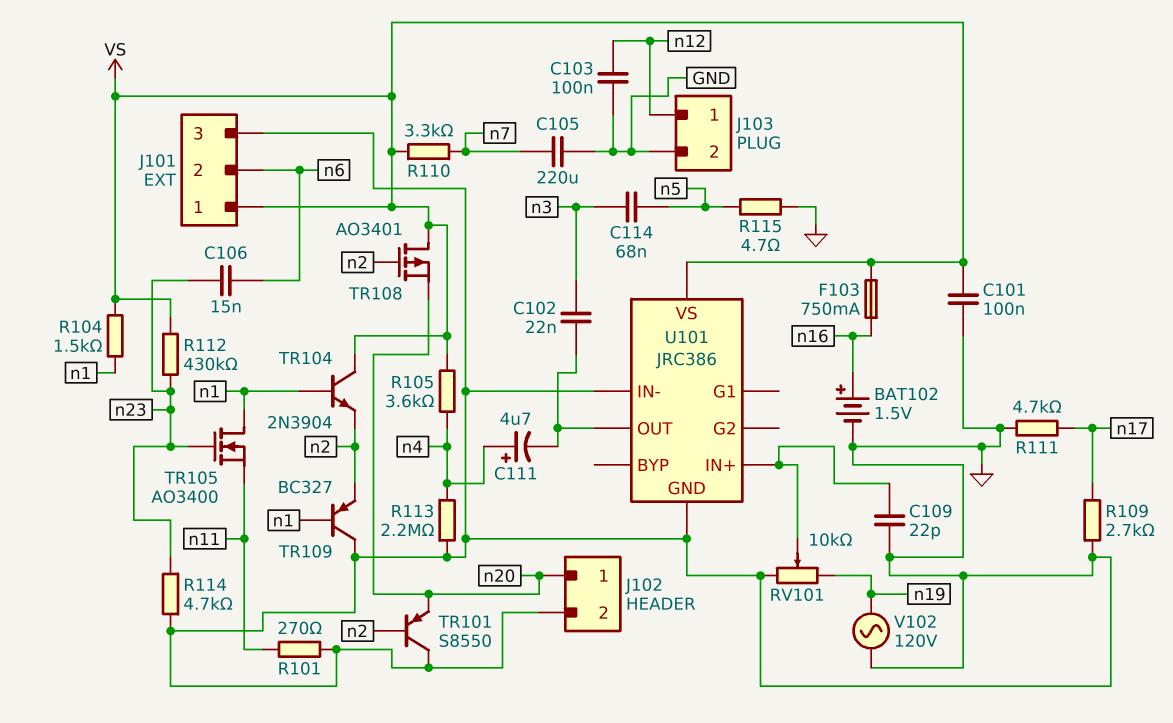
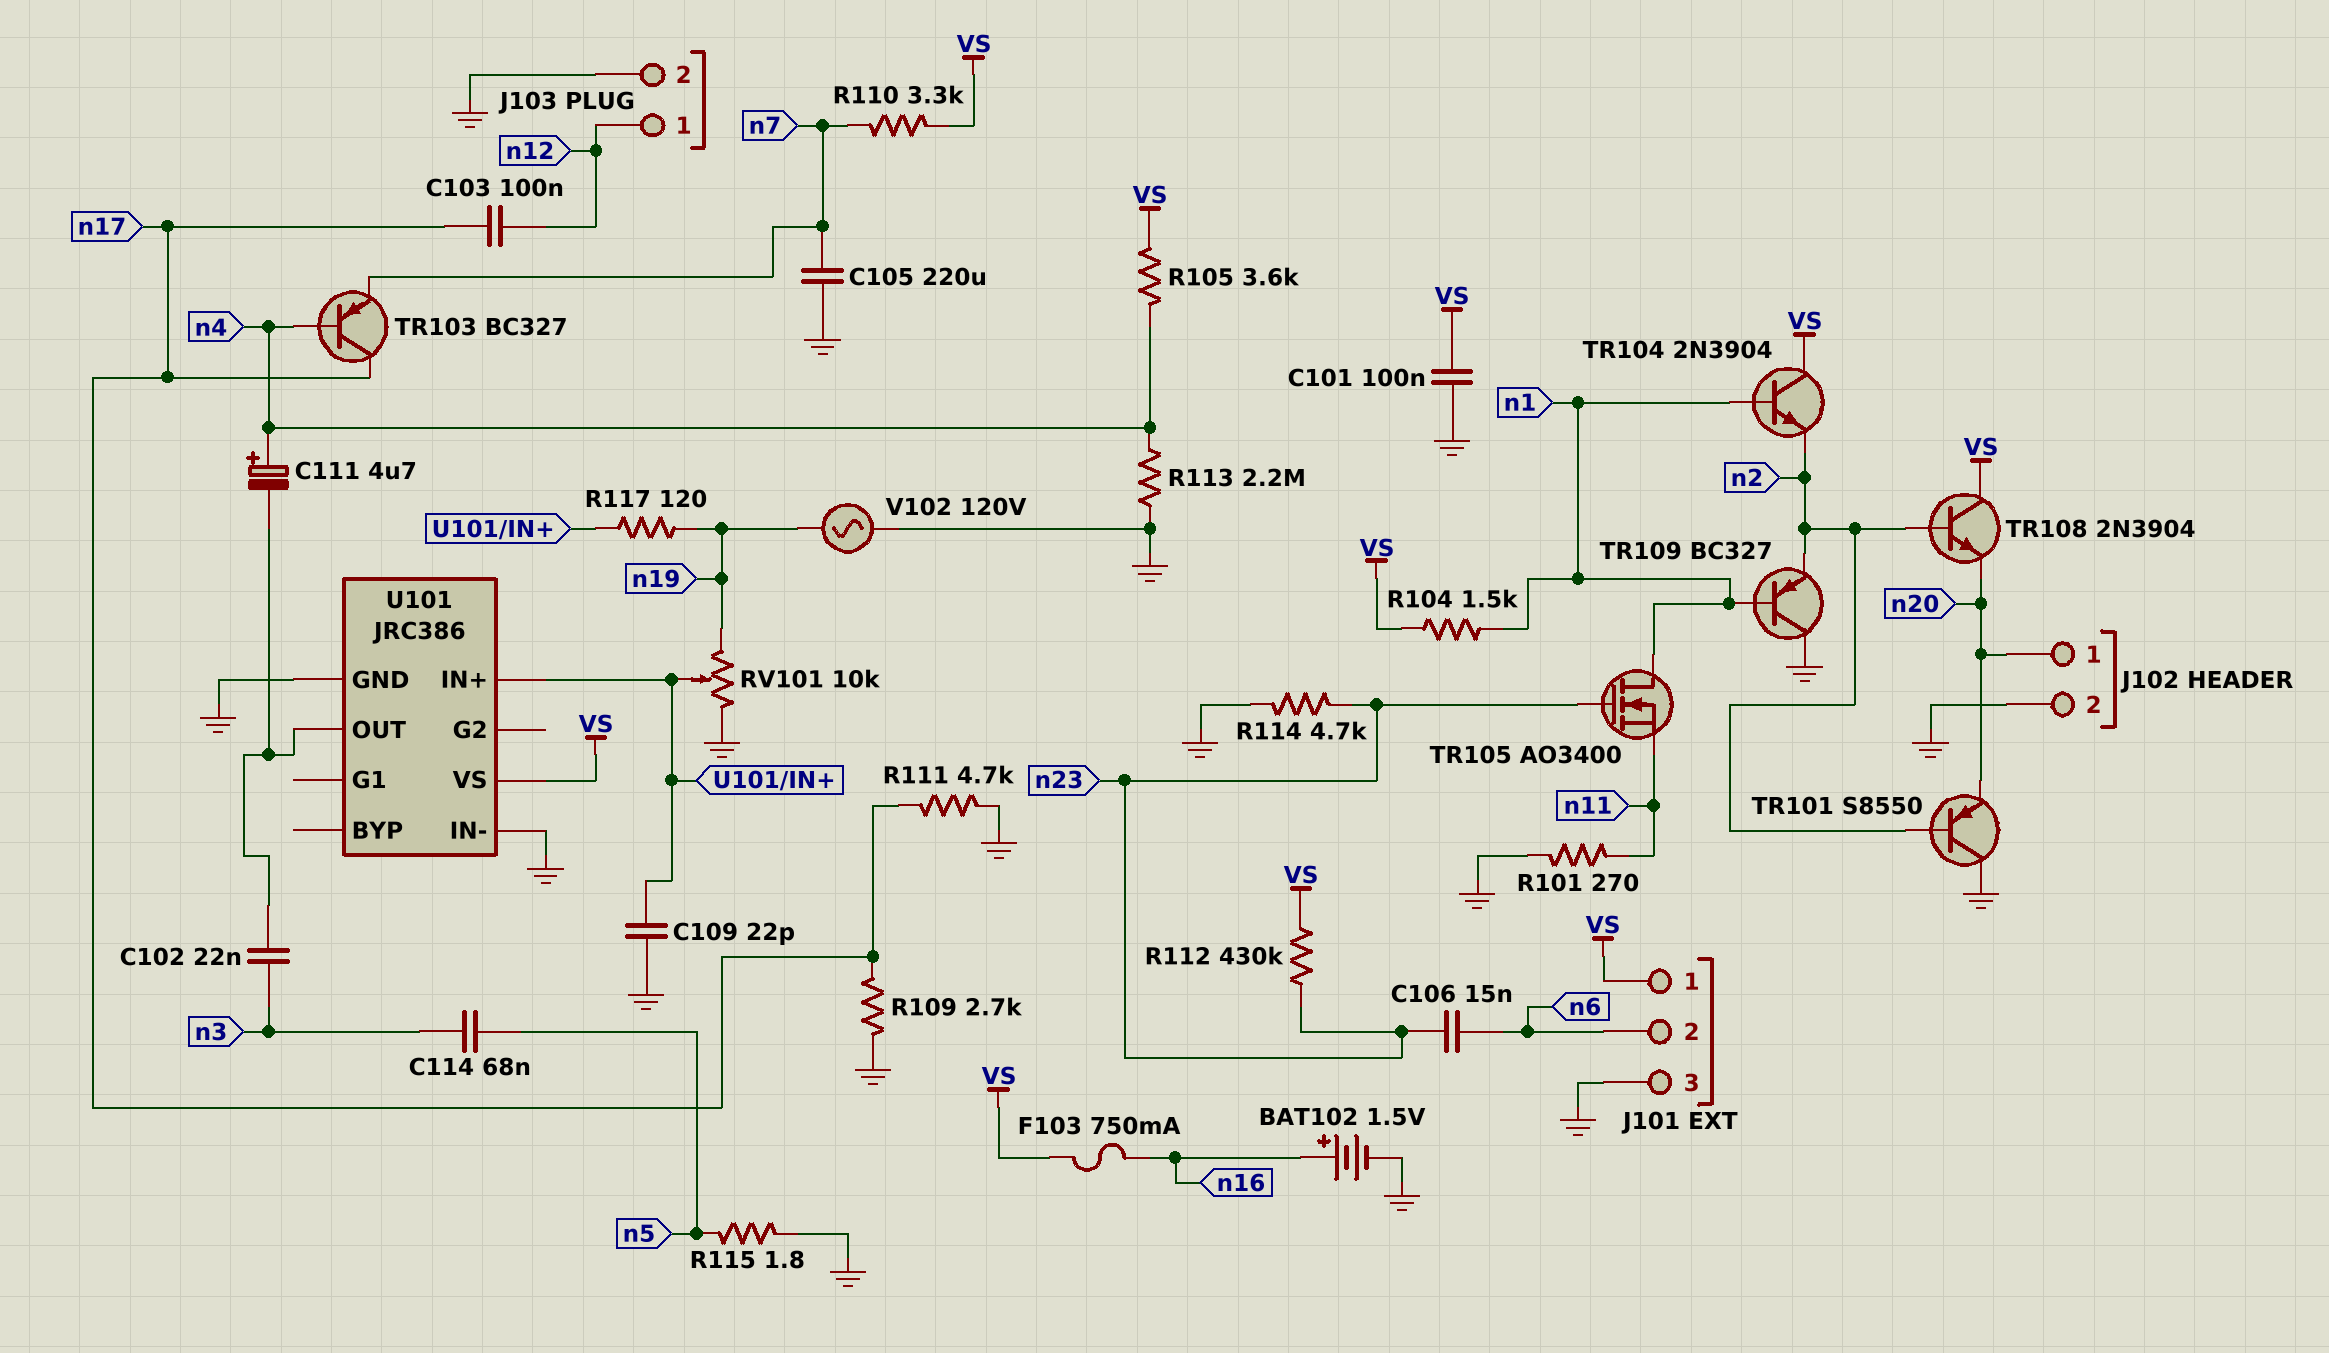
C103: 100nF (GND, n12) -> 100nF (n12, n17)
R115: 4.7 (GND, n5) -> 1.8 (GND, n5)
R117: none -> 120 (U101/IN+, n19)
TR103: none -> PNP BC327 (B n4, C n17, E n7)
TR108: PMOS AO3401 (G n2, D VS, S n20) -> NPN 2N3904 (B n2, C VS, E n20)

